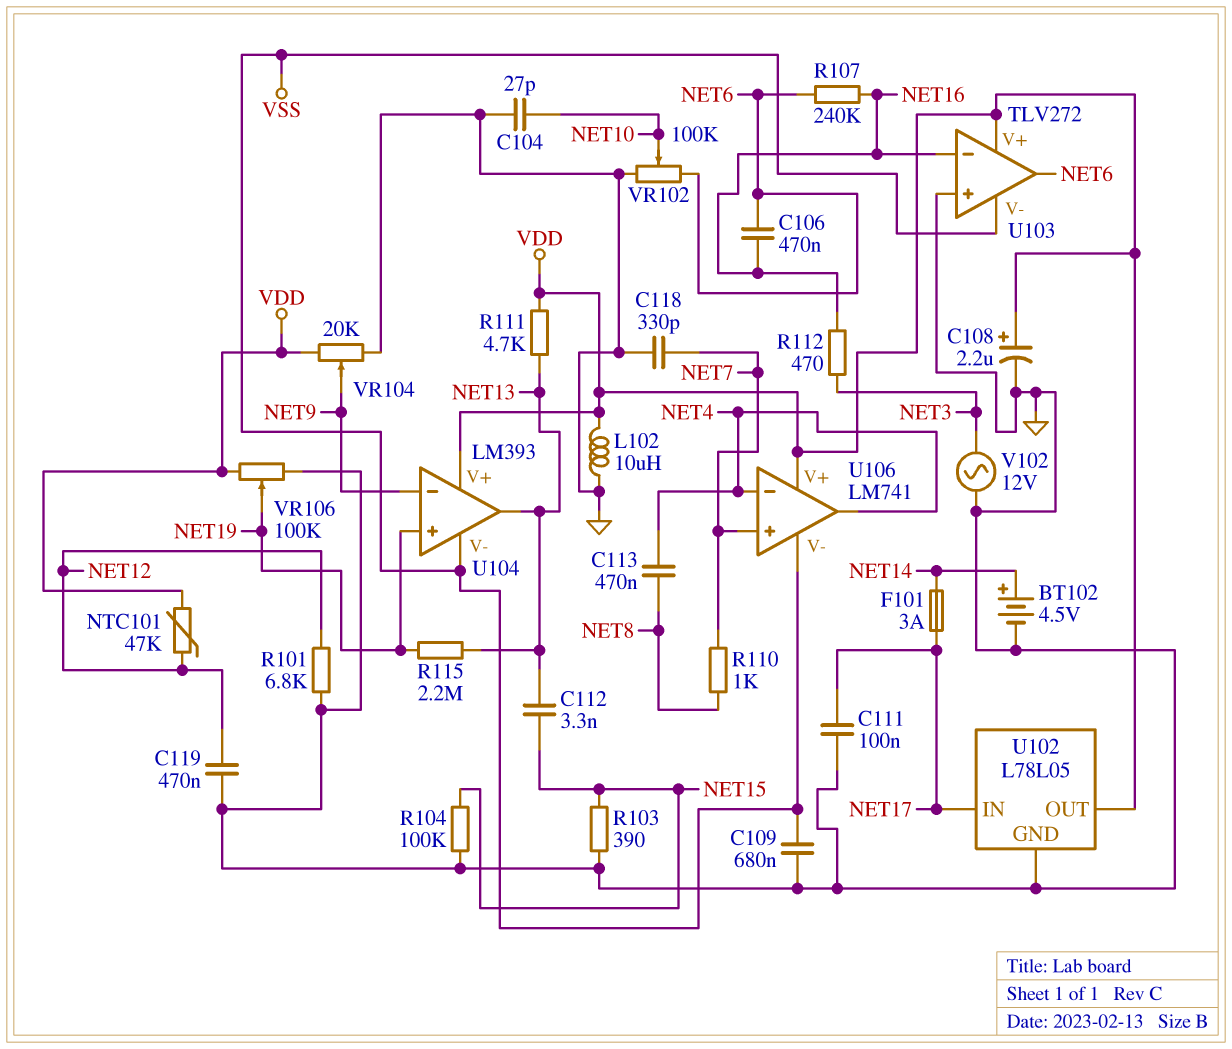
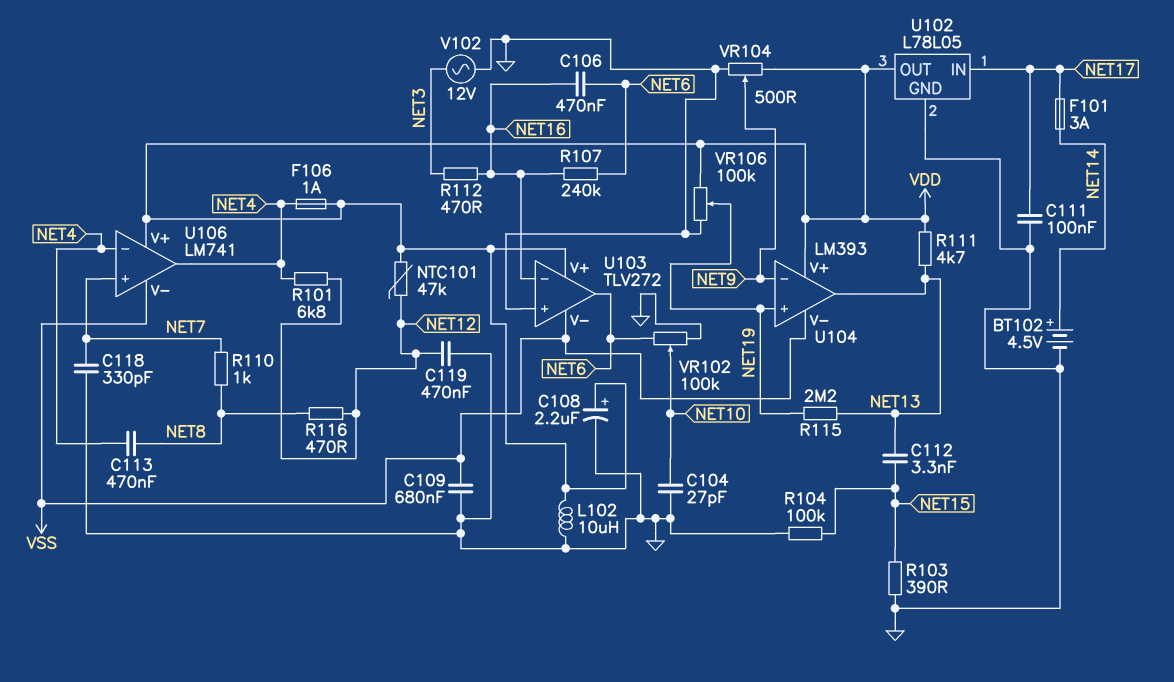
F106: none -> 1A (NET4, VDD)
R101: 6.8k (GND, NET12) -> 6.8k (NET4, NET12)
R116: none -> 470 (NET8, NET12)
VR104: 20k (GND, VDD, wiper NET9) -> 500 (GND, VDD, wiper NET9)

